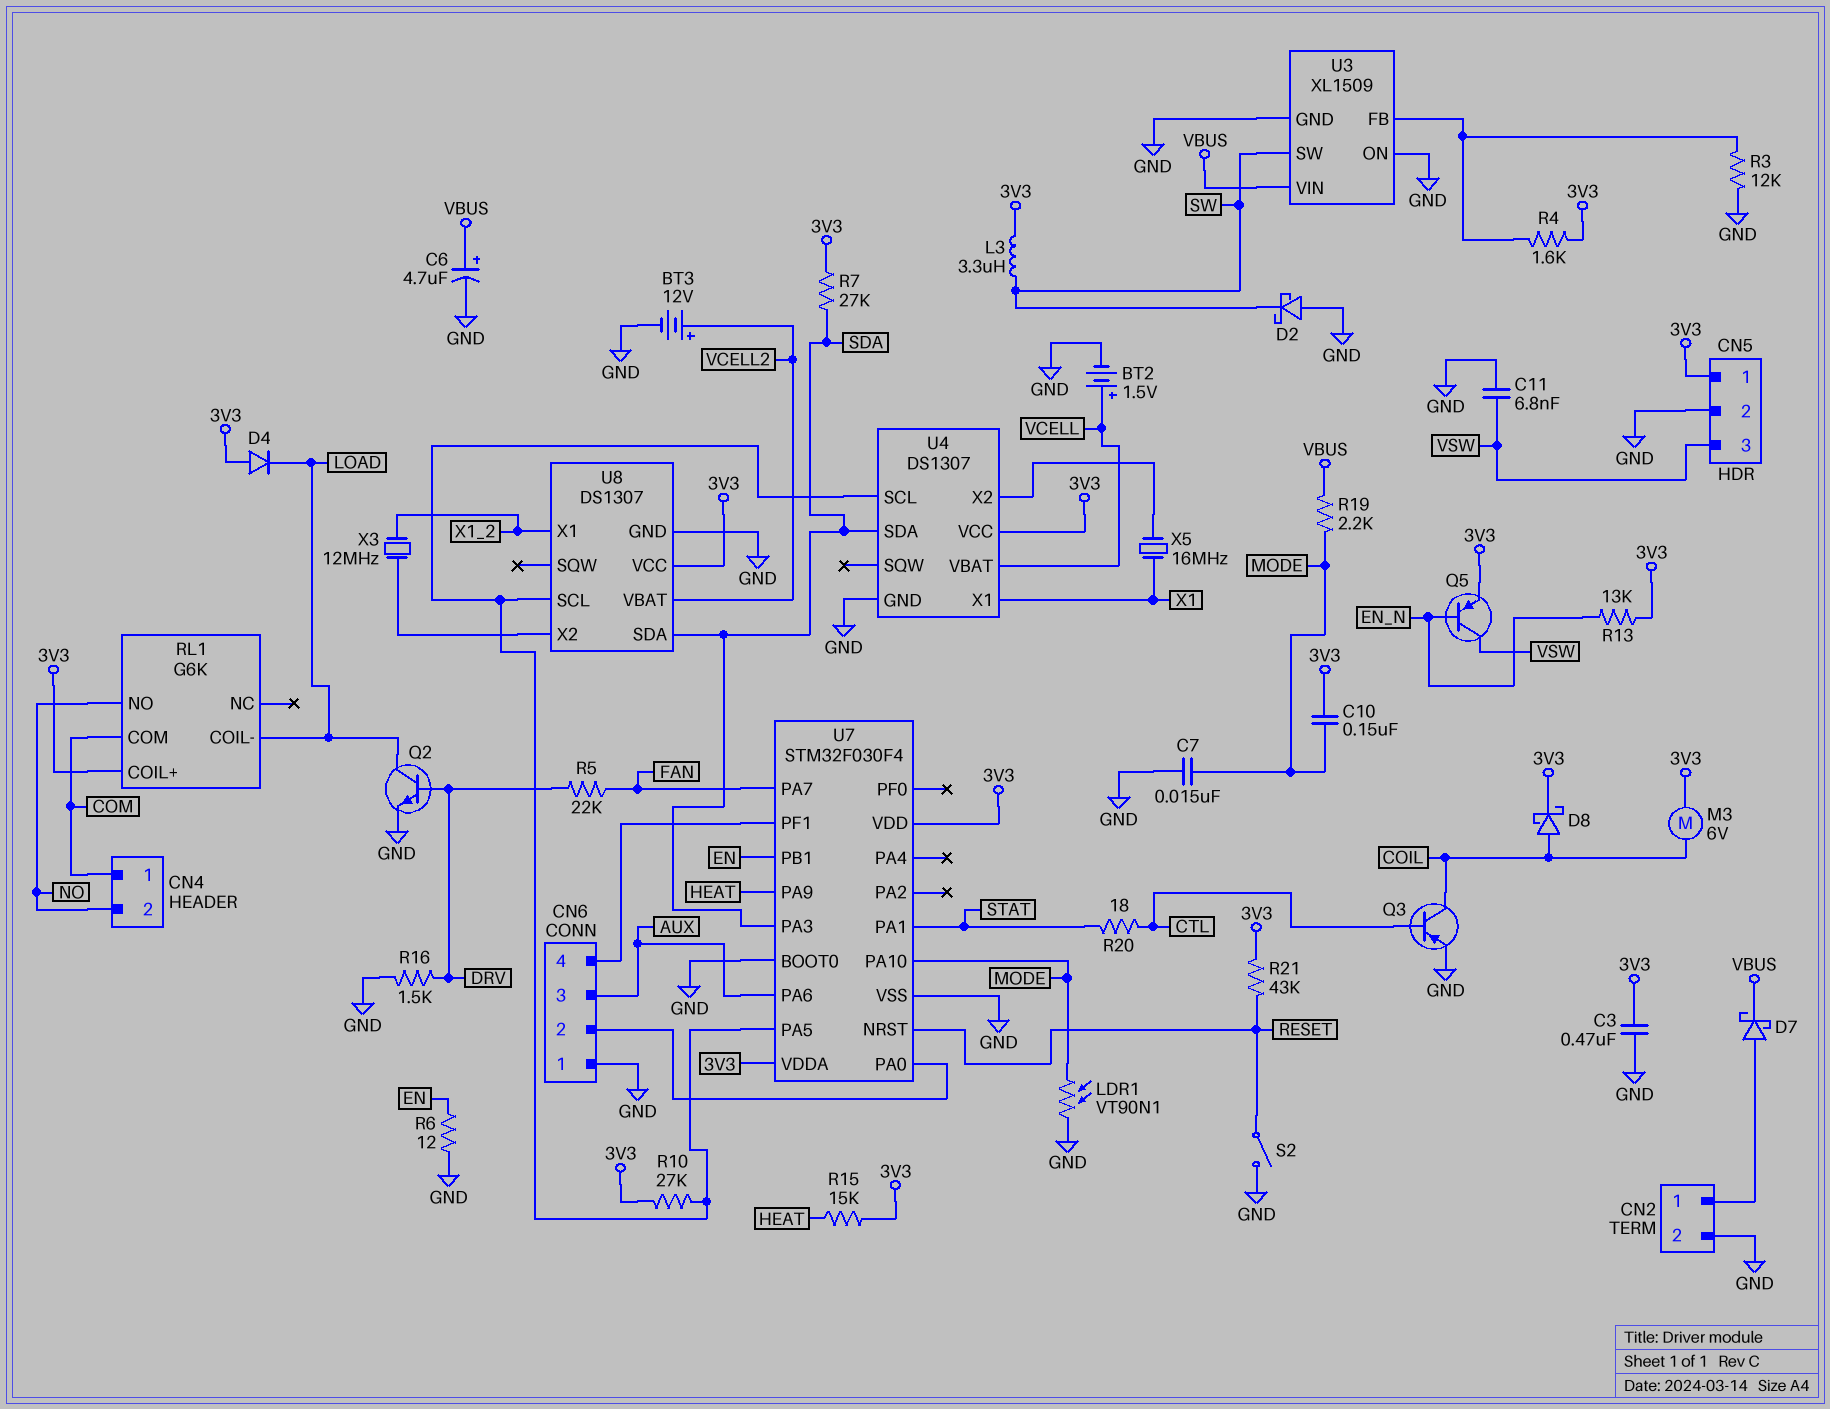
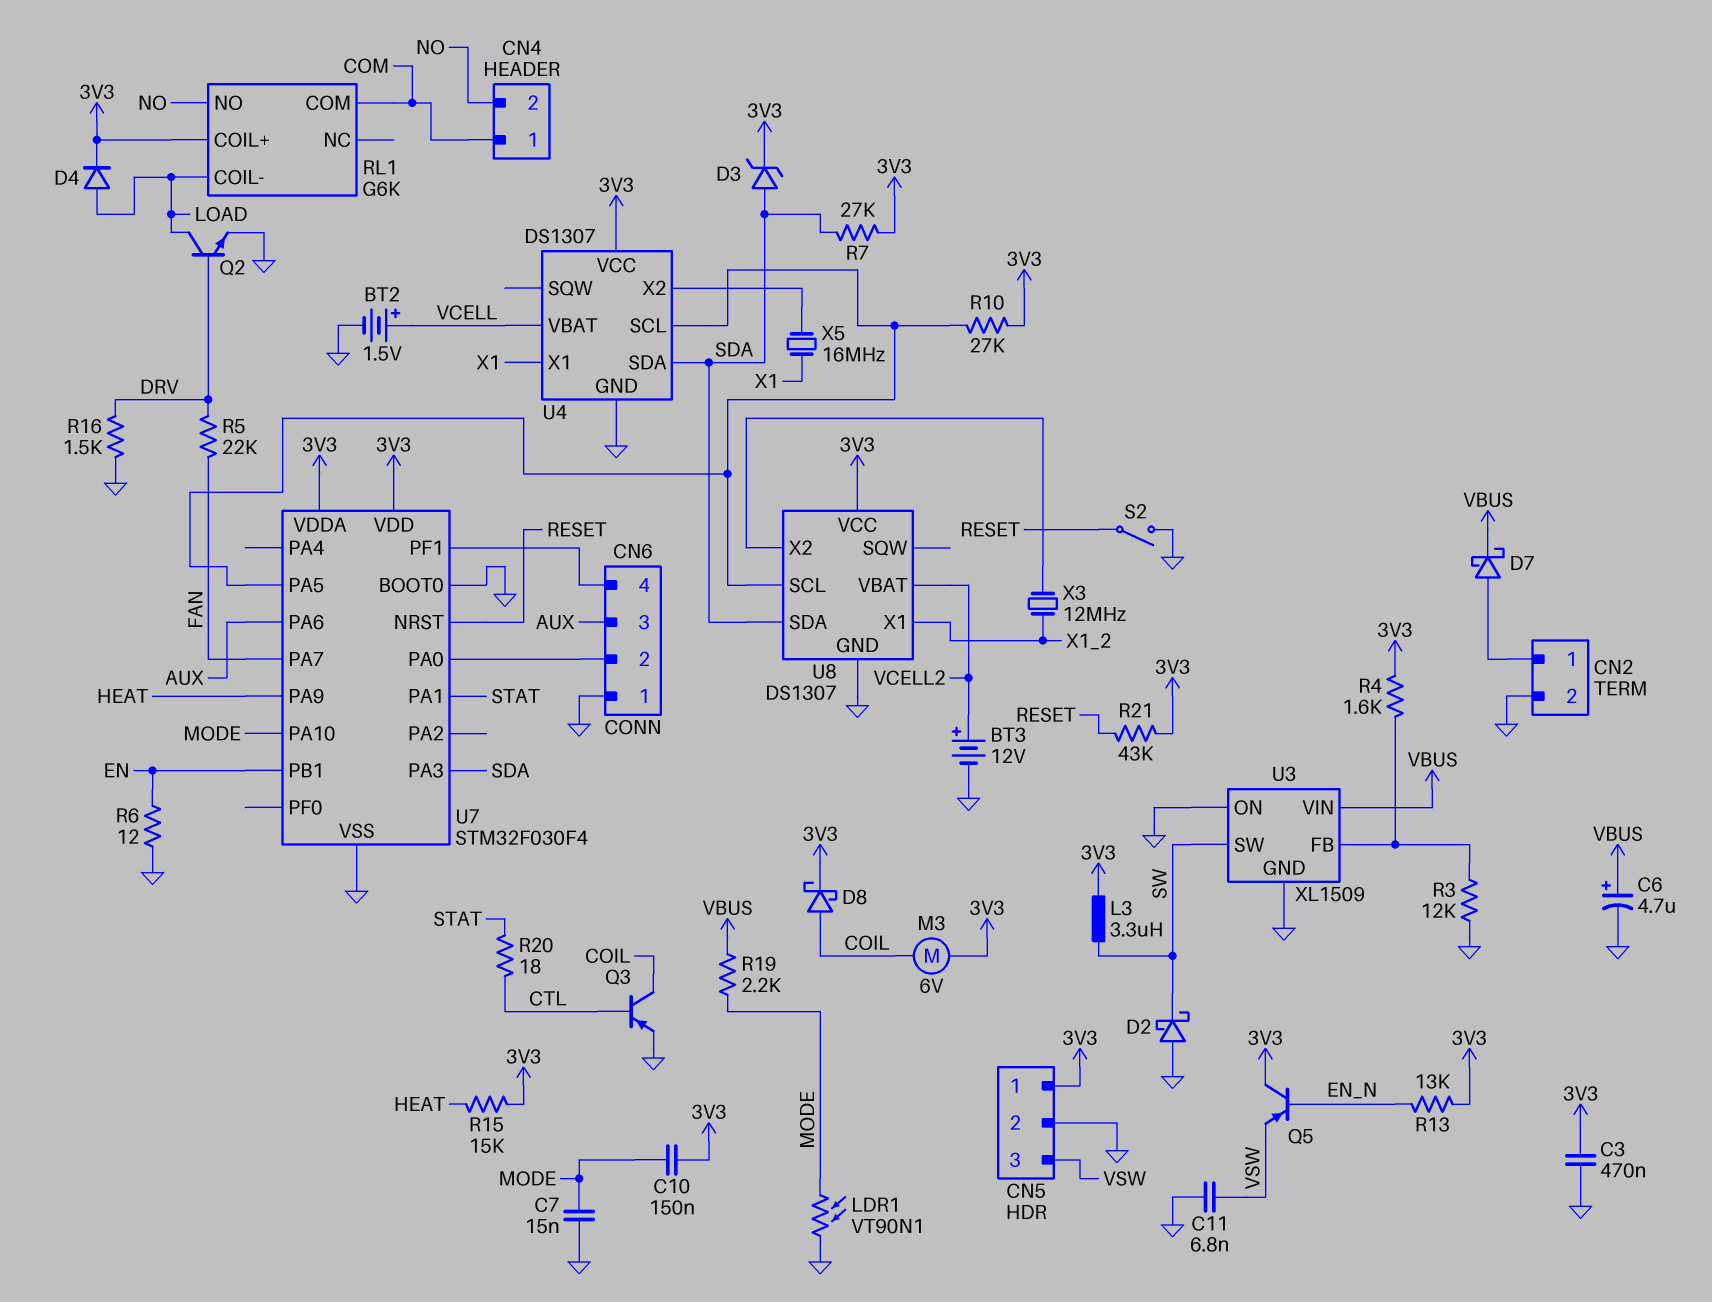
D3: none -> zener (A SDA, K 3V3)
D4: diode (A 3V3, K LOAD) -> diode (A LOAD, K 3V3)
Q5: PNP (B EN_N, C VSW, E 3V3) -> PNP (B EN_N, C 3V3, E VSW)

